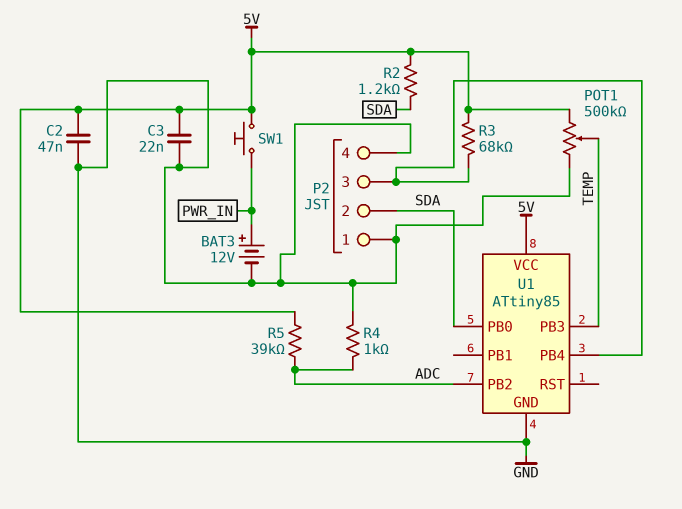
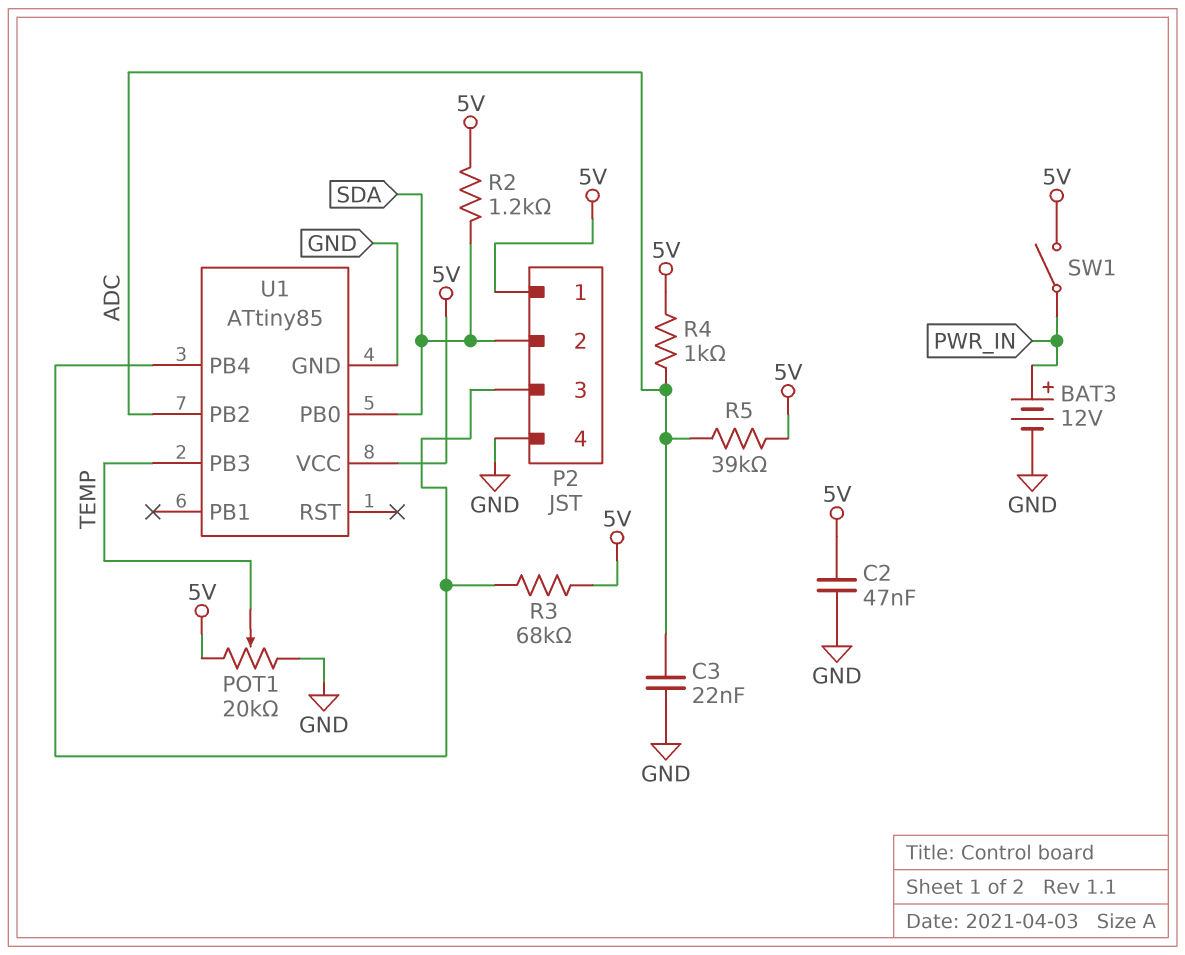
C3: 22nF (5V, GND) -> 22nF (ADC, GND)
P2 pin 1: GND -> 5V
POT1: 500k (5V, GND, wiper TEMP) -> 20k (5V, GND, wiper TEMP)
R4: 1k (ADC, GND) -> 1k (5V, ADC)
SW1: button (5V, PWR_IN) -> switch (5V, PWR_IN)

